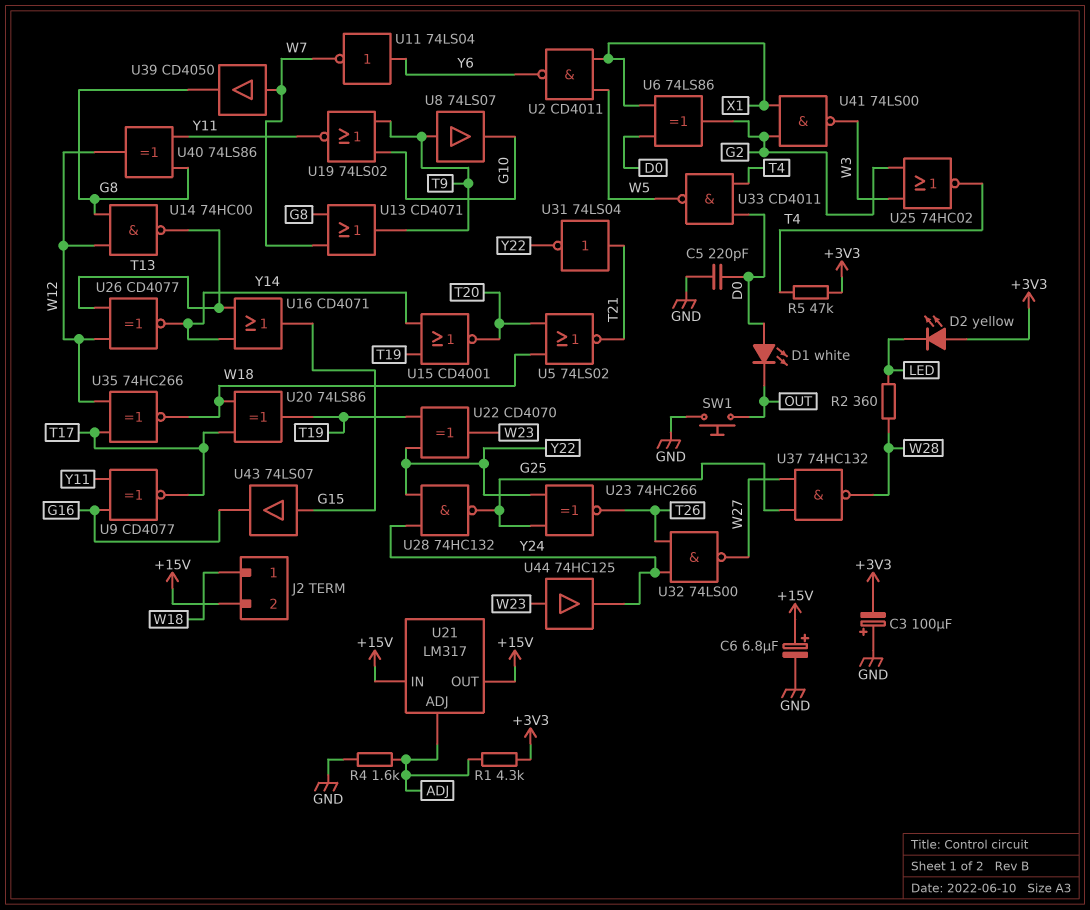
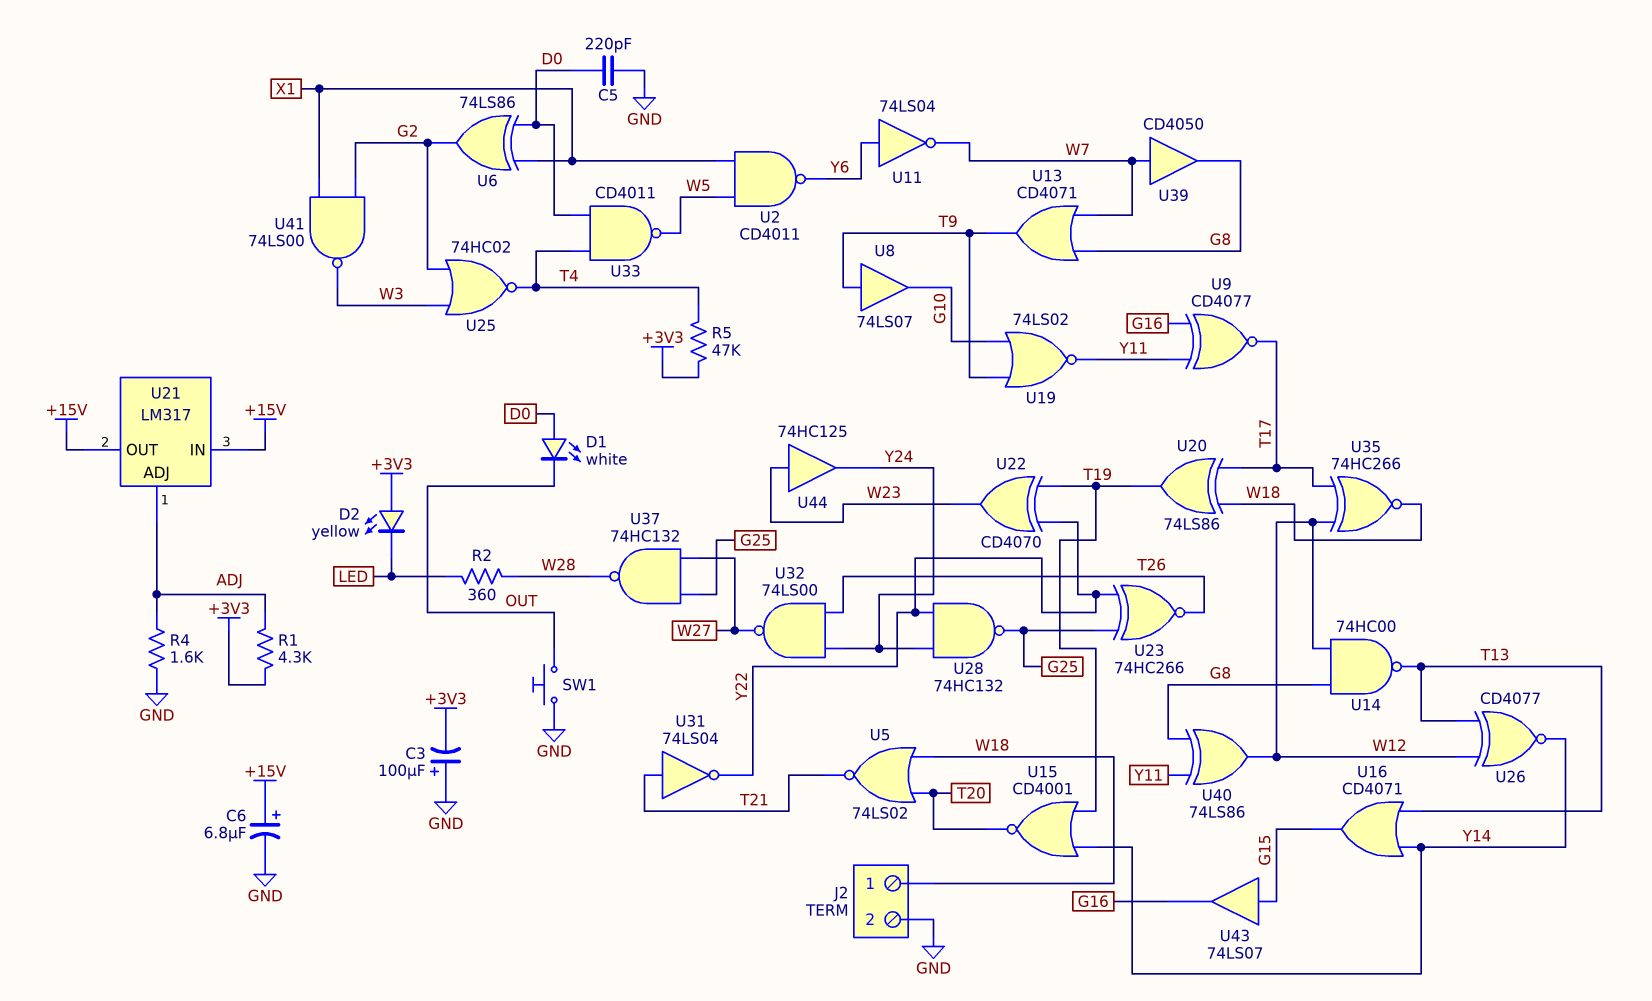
J2 pin 2: +15V -> GND

